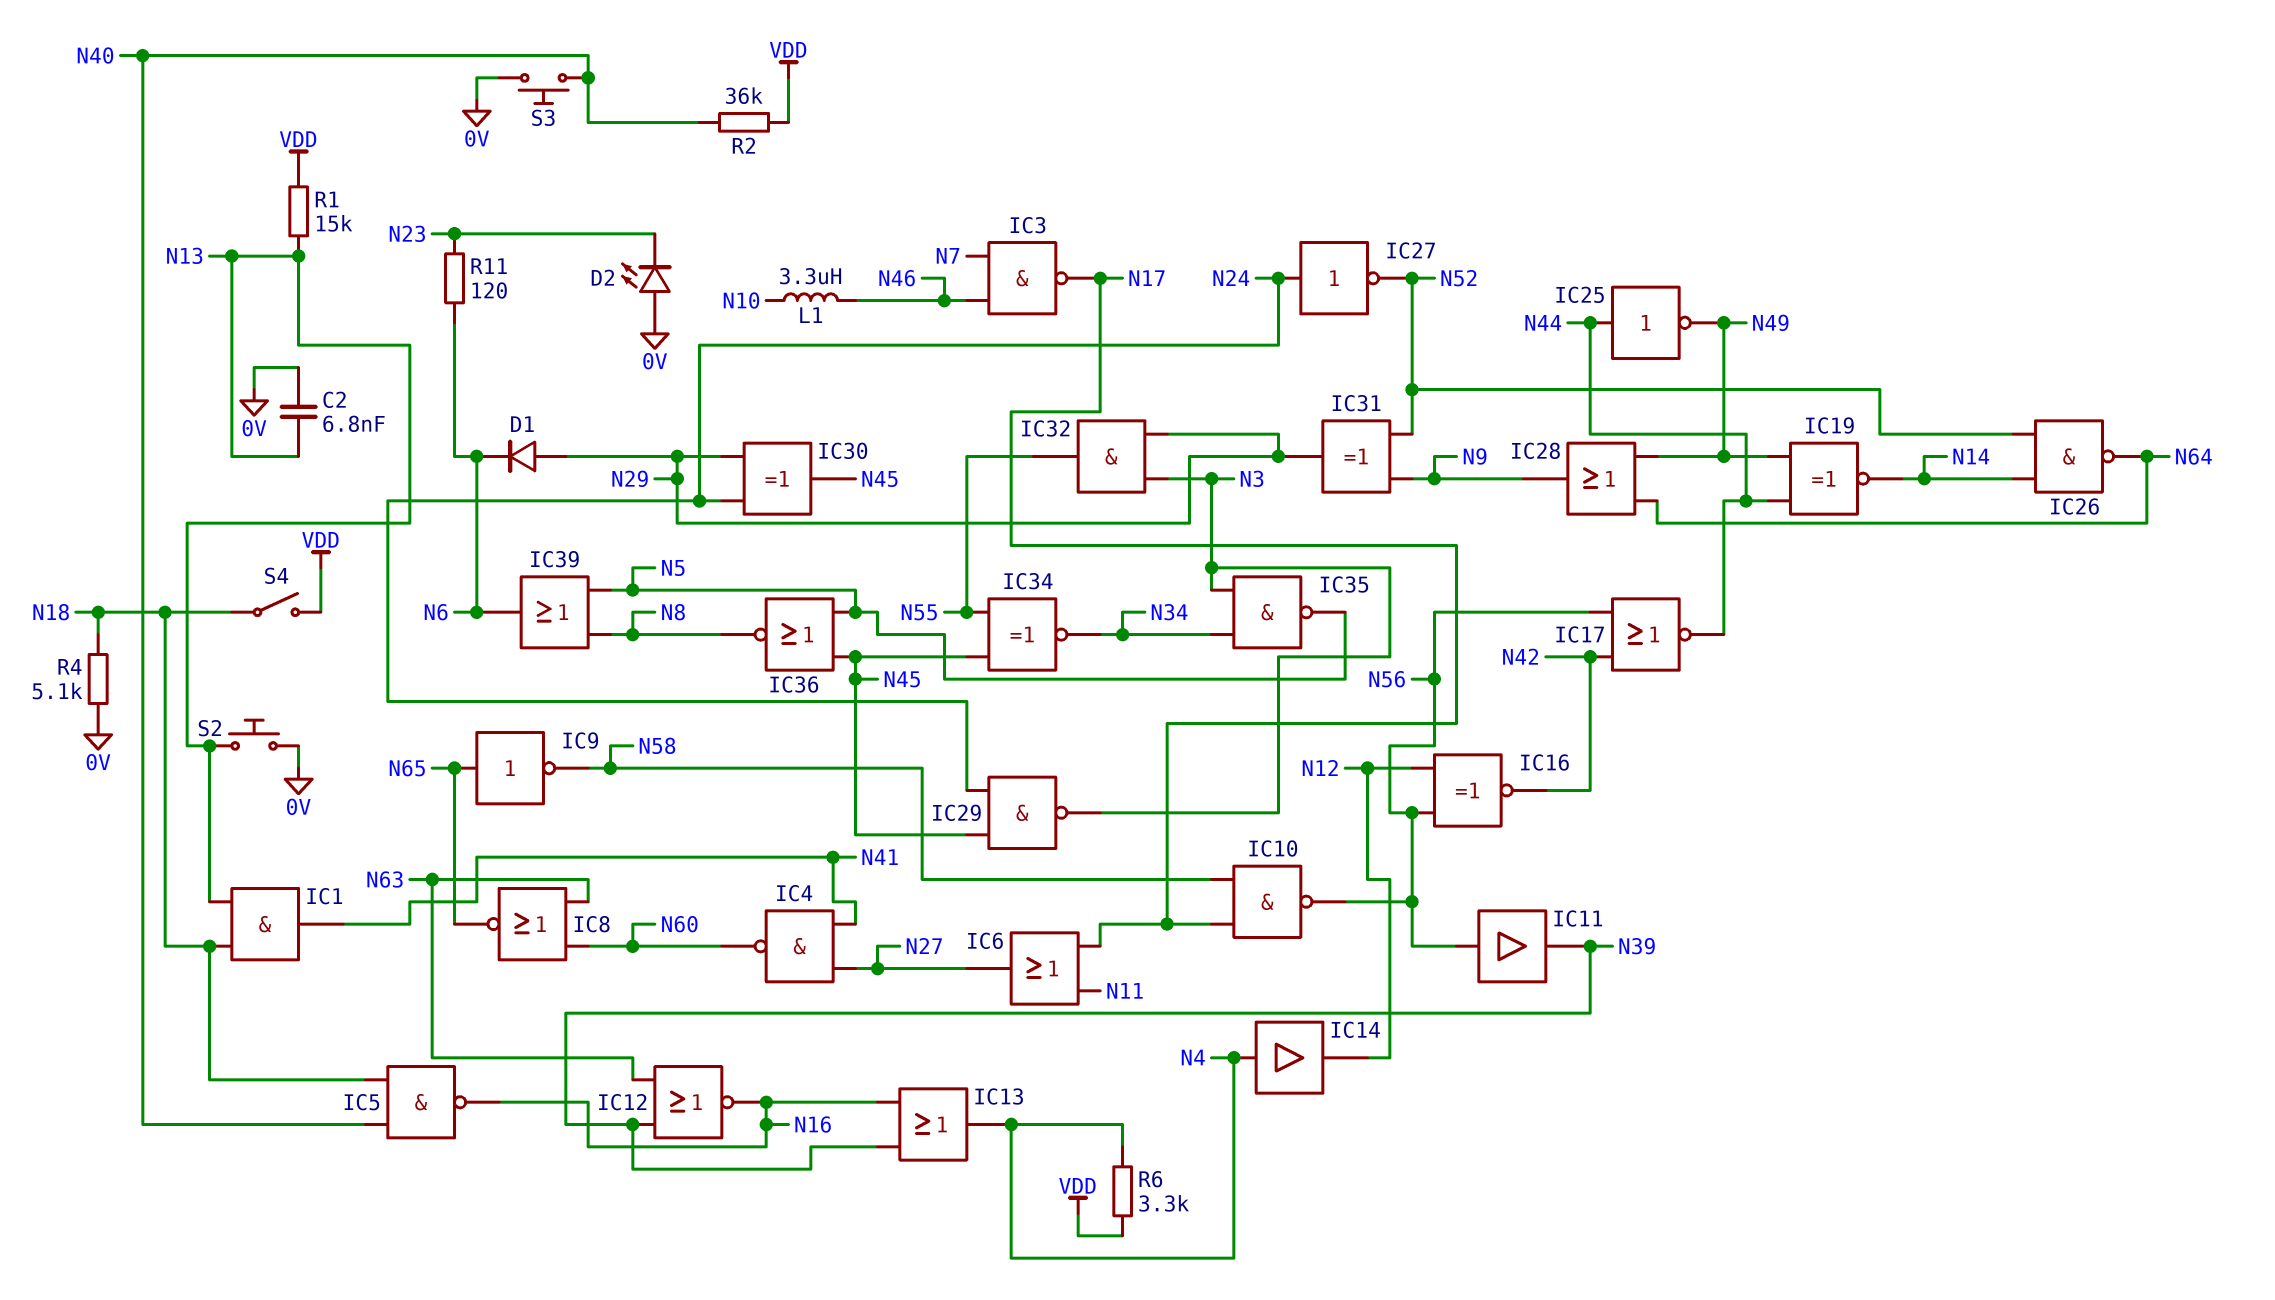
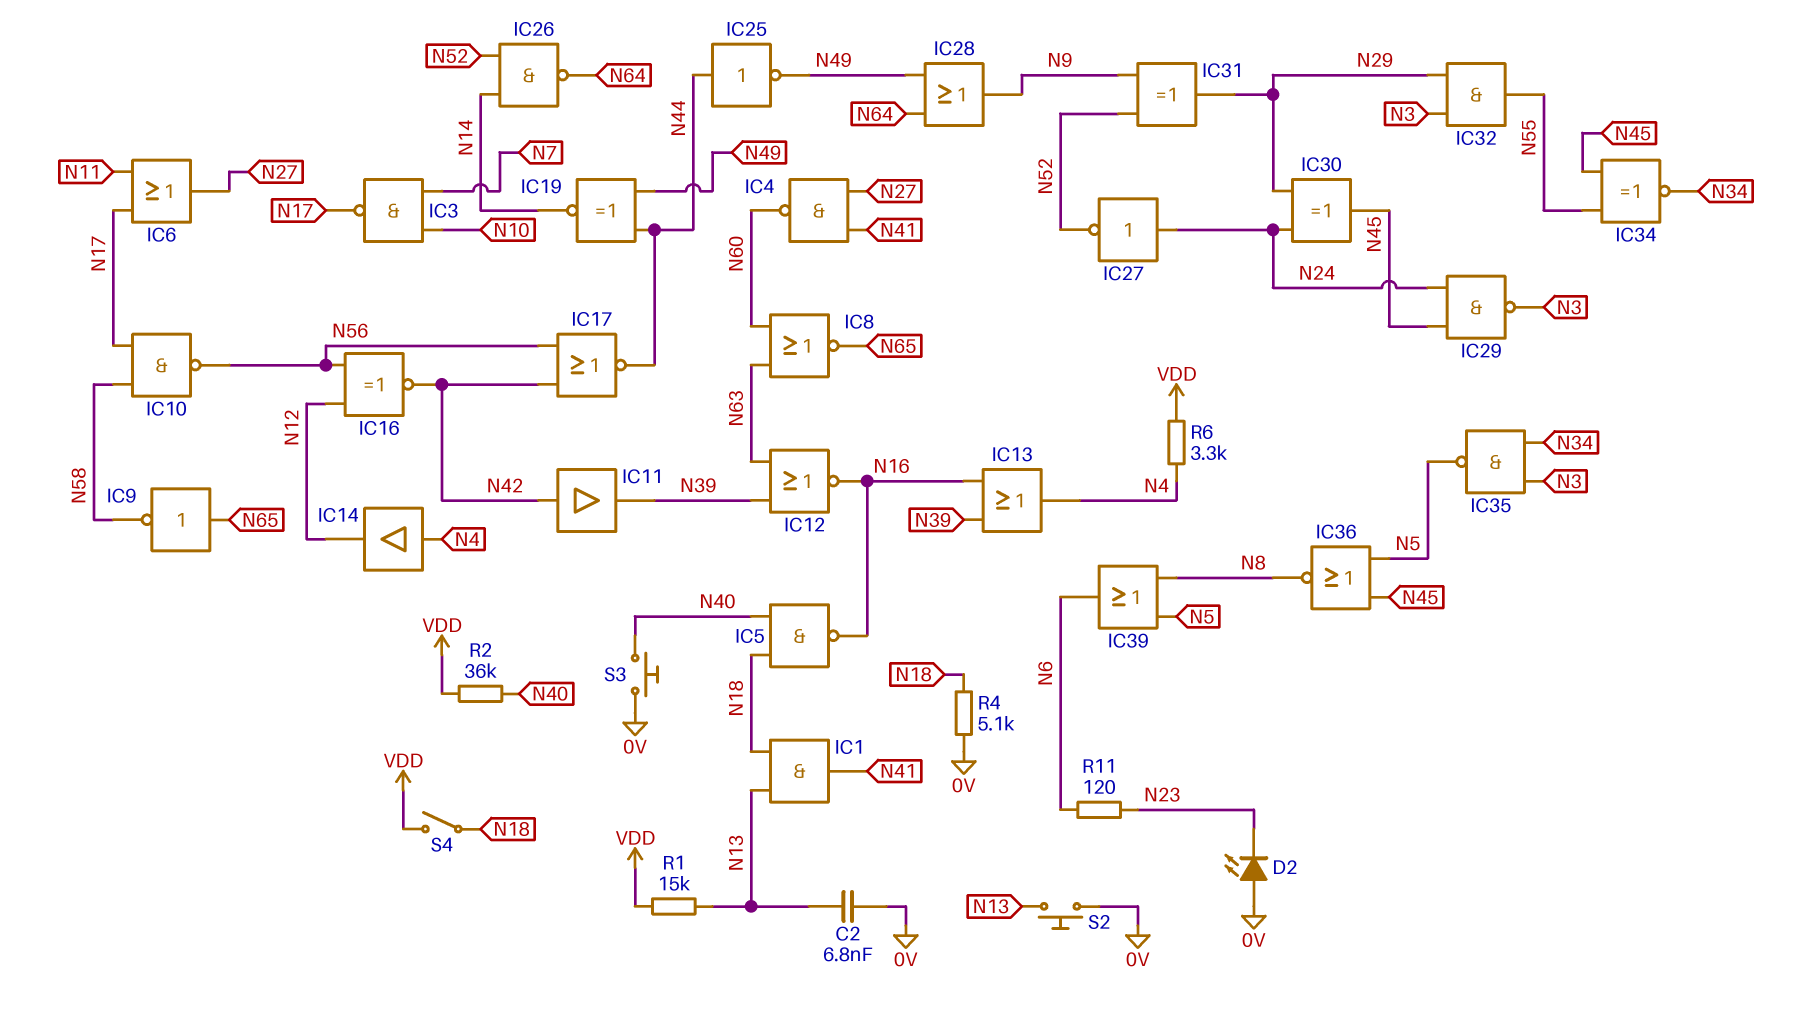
D1: diode (A N29, K N6) -> none
IC3: NAND (in N7, in N46, out N17) -> NAND (in N7, in N10, out N17)
IC11: buffer (in N56, out N39) -> buffer (in N42, out N39)
L1: 3.3uH (N10, N46) -> none

